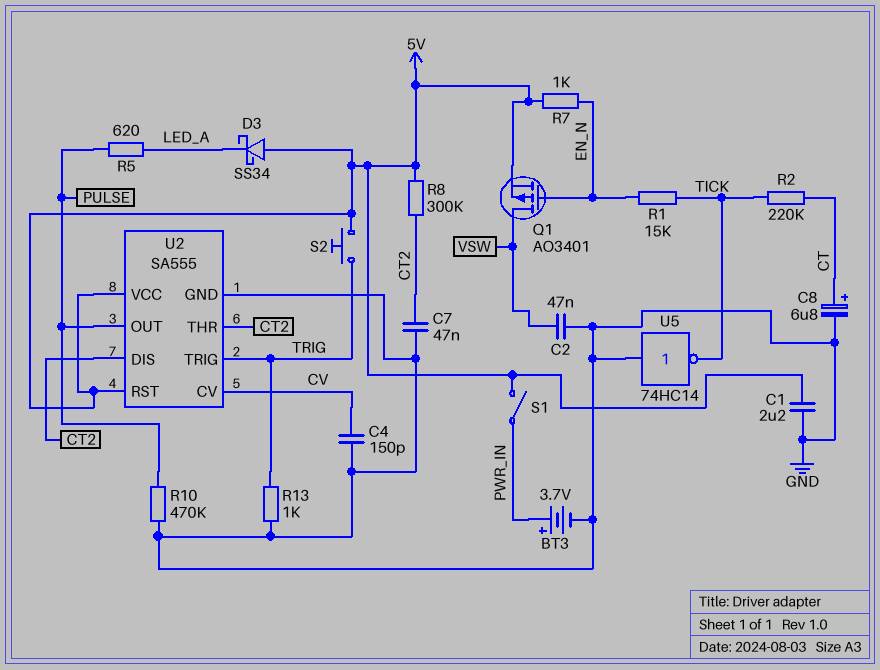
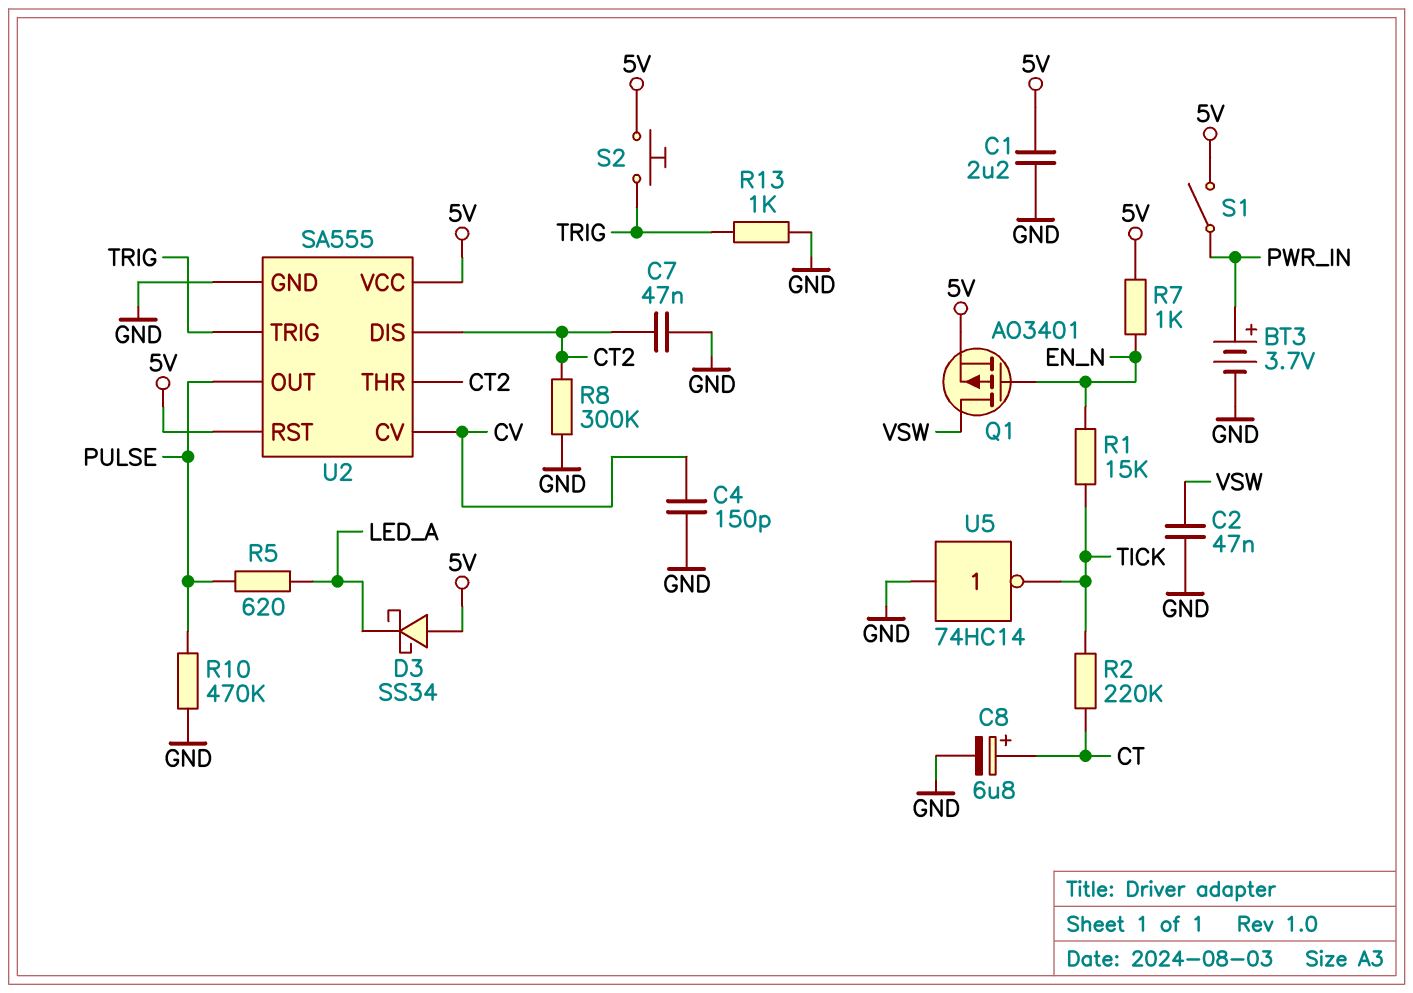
R8: 300k (5V, CT2) -> 300k (CT2, GND)

